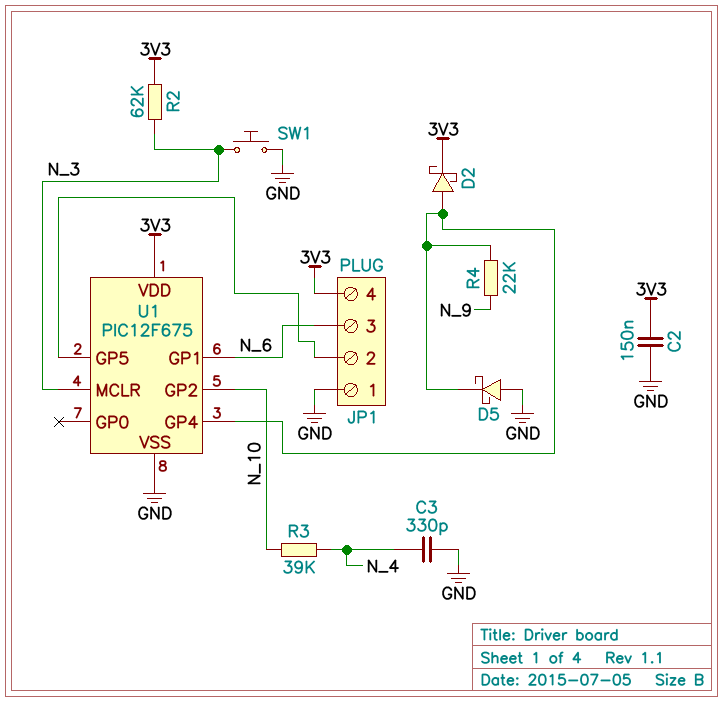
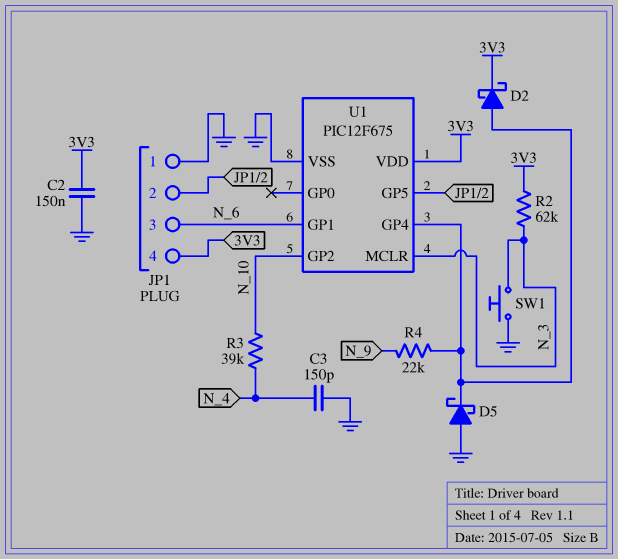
C3: 330pF (GND, N_4) -> 150pF (GND, N_4)

